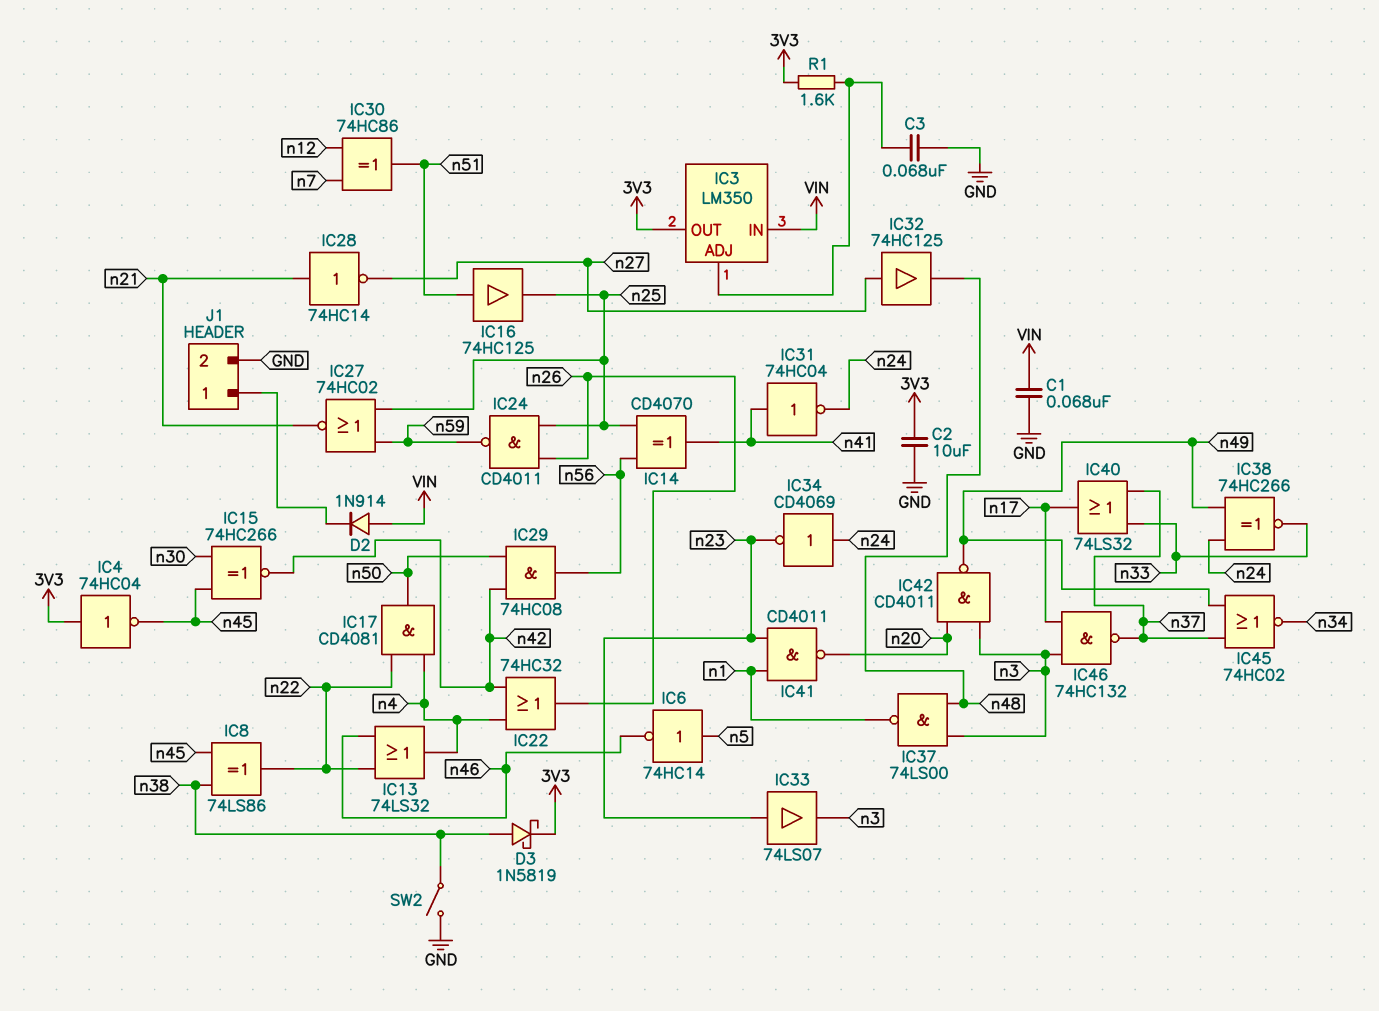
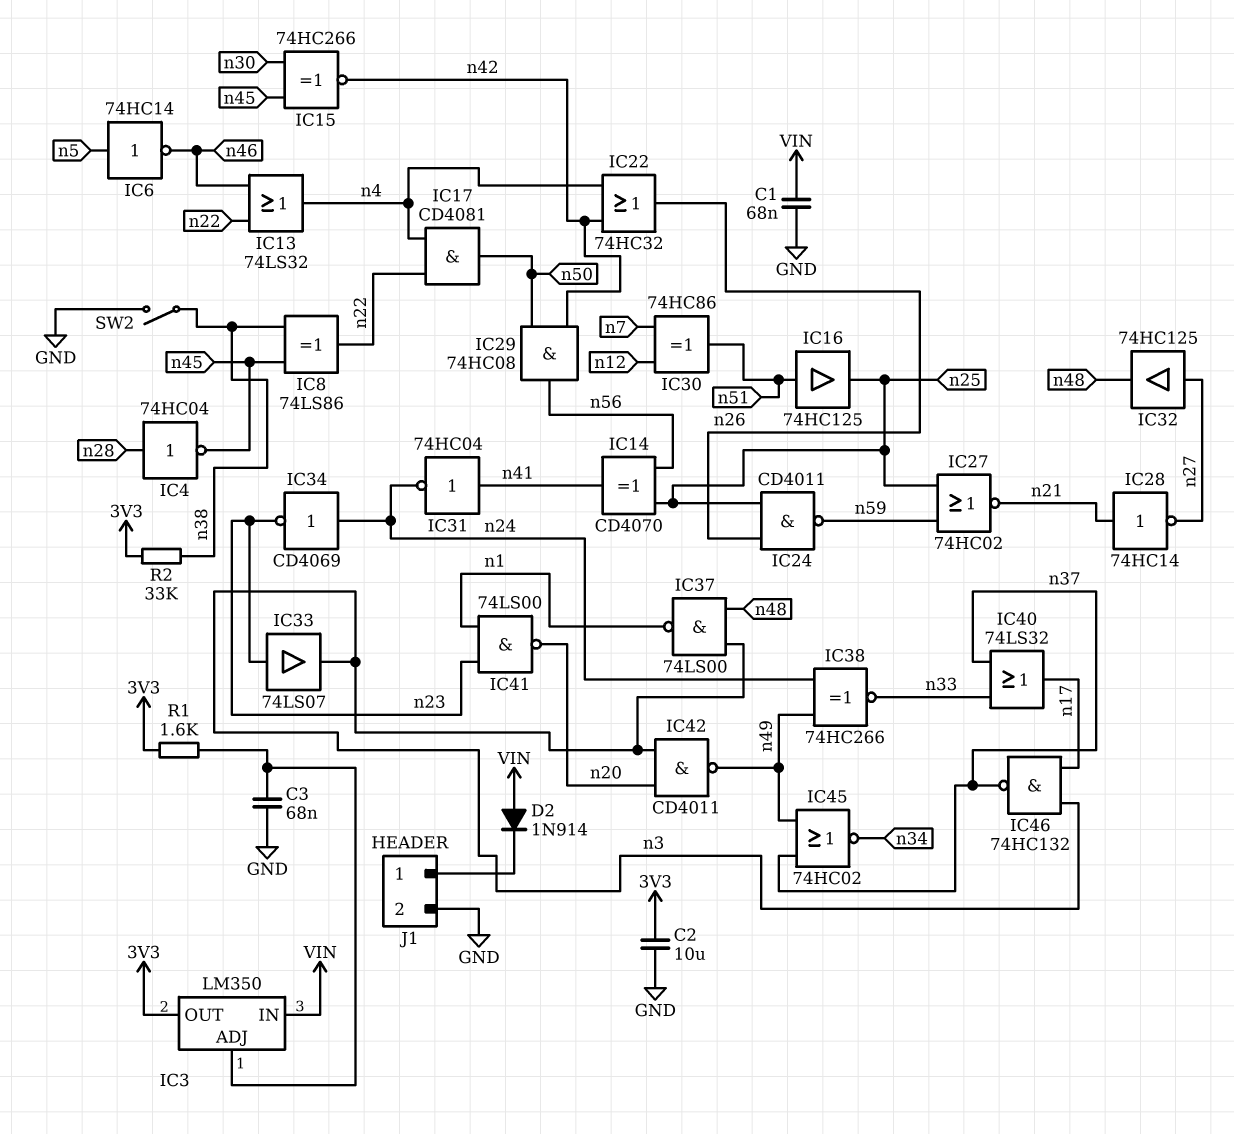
D3: schottky 1N5819 (A n38, K 3V3) -> none
IC4: NOT 74HC04 (in 3V3, out n45) -> NOT 74HC04 (in n28, out n45)
IC41: NAND CD4011 (in n1, in n23, out n20) -> NAND 74LS00 (in n1, in n23, out n20)
R2: none -> 33k (3V3, n38)

